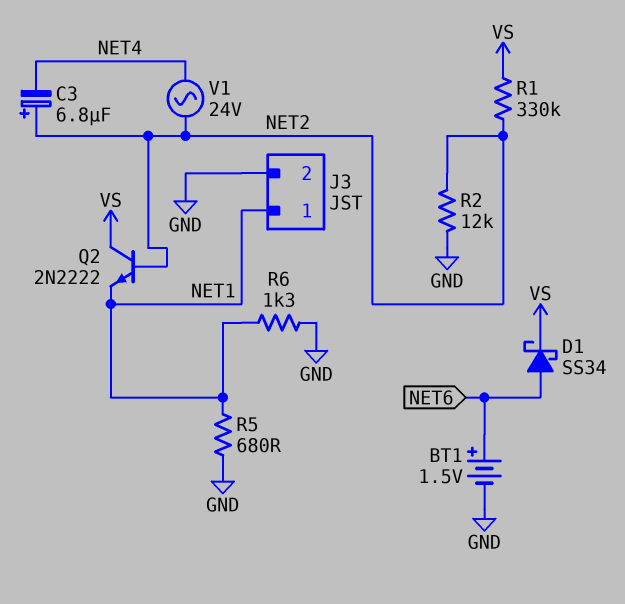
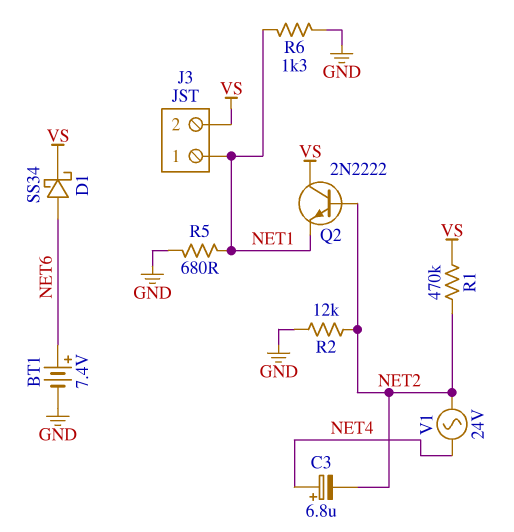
BT1: 1.5V (plus NET6, minus GND) -> 7.4V (plus NET6, minus GND)
C3: 6.8uF (plus NET2, minus NET4) -> 6.8uF (plus NET4, minus NET2)
J3 pin 2: GND -> VS
R1: 330k (NET2, VS) -> 470k (NET2, VS)

